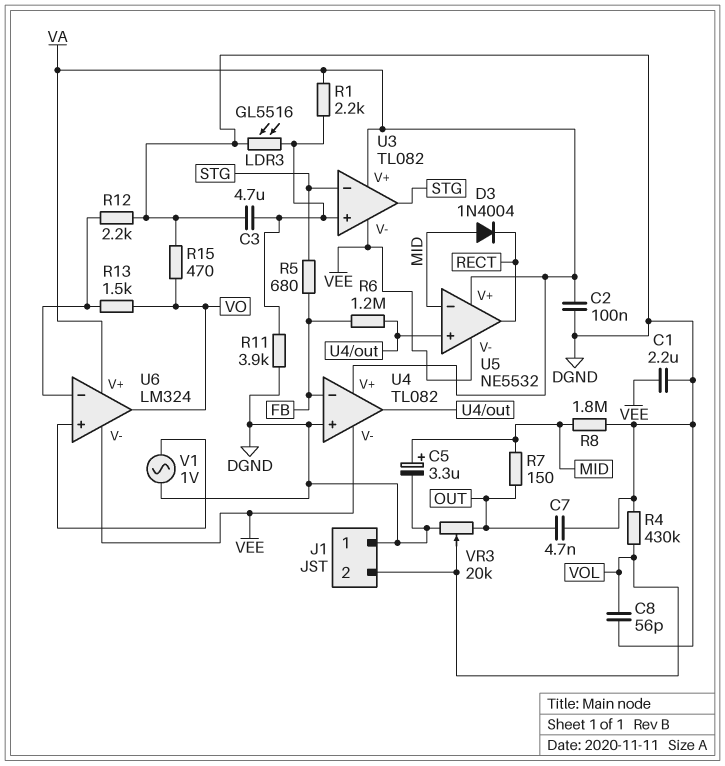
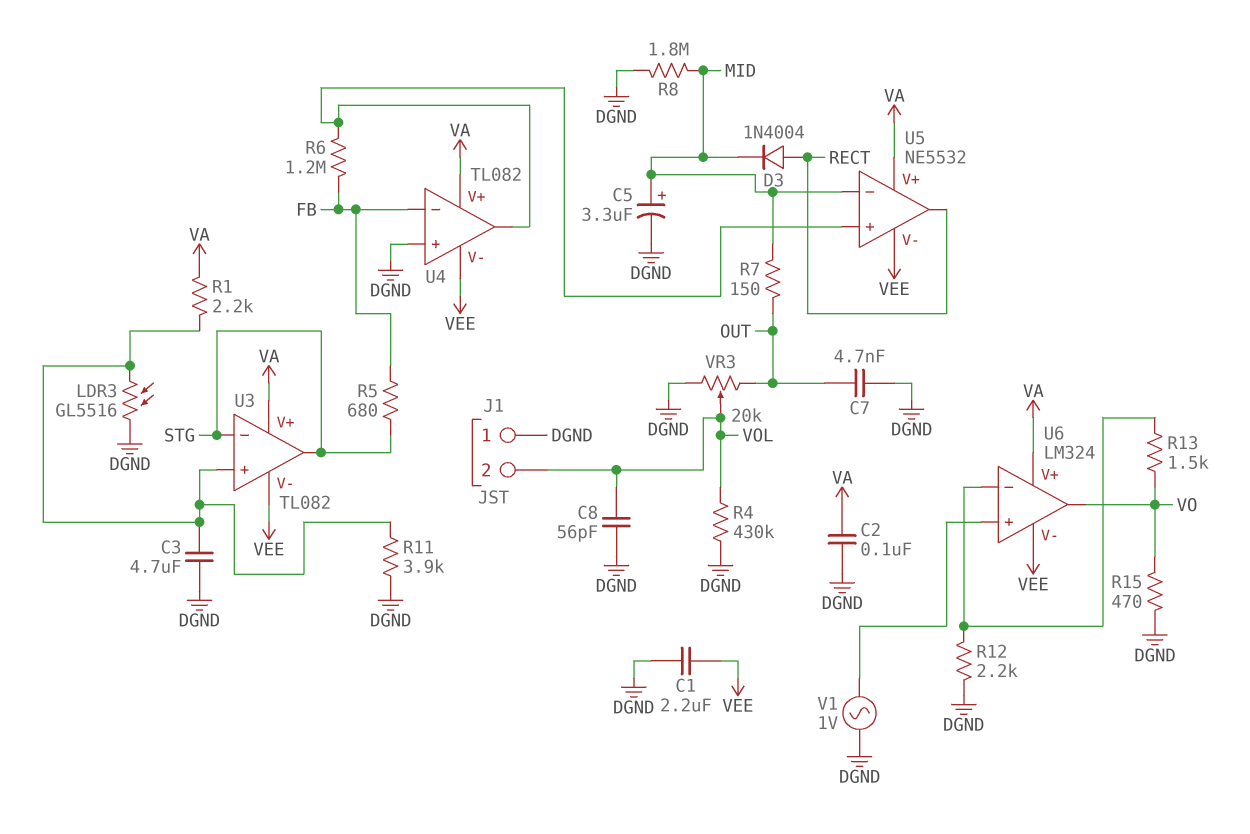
D3: diode 1N4004 (A MID, K RECT) -> diode 1N4004 (A RECT, K MID)

